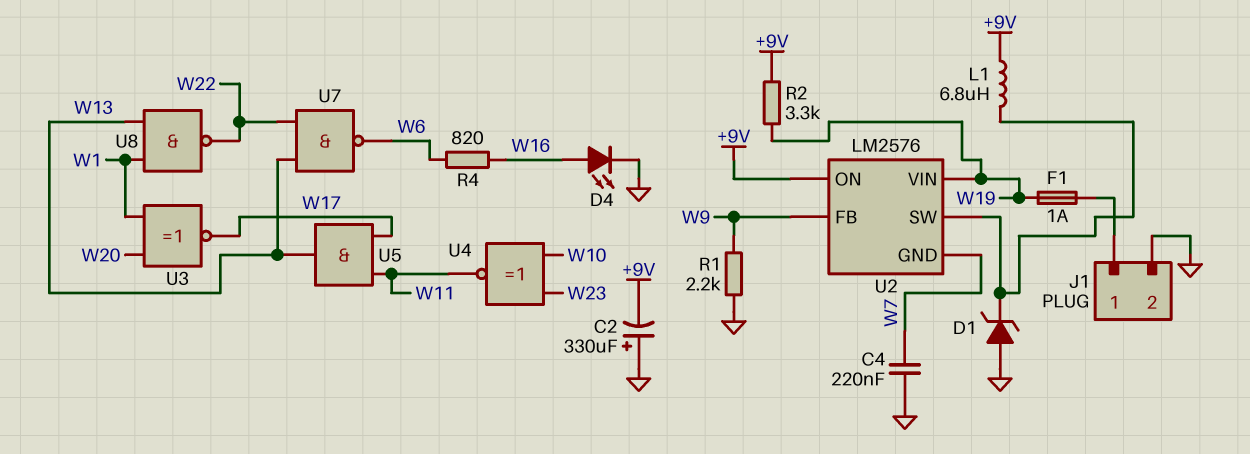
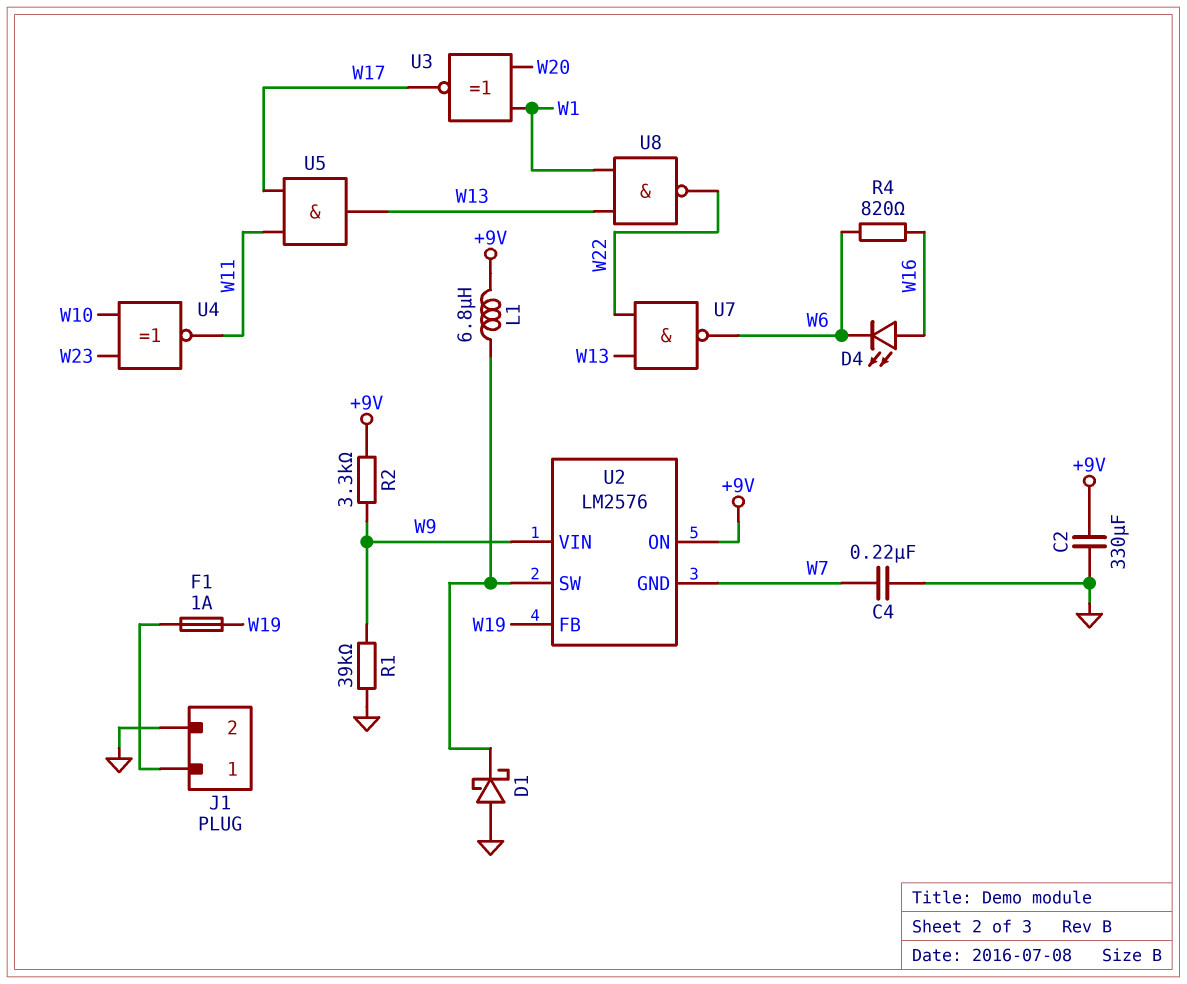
C2: 330uF (plus GND, minus +9V) -> 330uF (+9V, GND)
D1: zener (A GND, K U2/SW) -> schottky (A GND, K U2/SW)
D4: LED (A W16, K GND) -> LED (A W16, K W6)
R1: 2.2k (GND, W9) -> 39k (GND, W9)
R2: 3.3k (+9V, W19) -> 3.3k (+9V, W9)
U2 pin FB: W9 -> W19
U2 pin VIN: W19 -> W9

